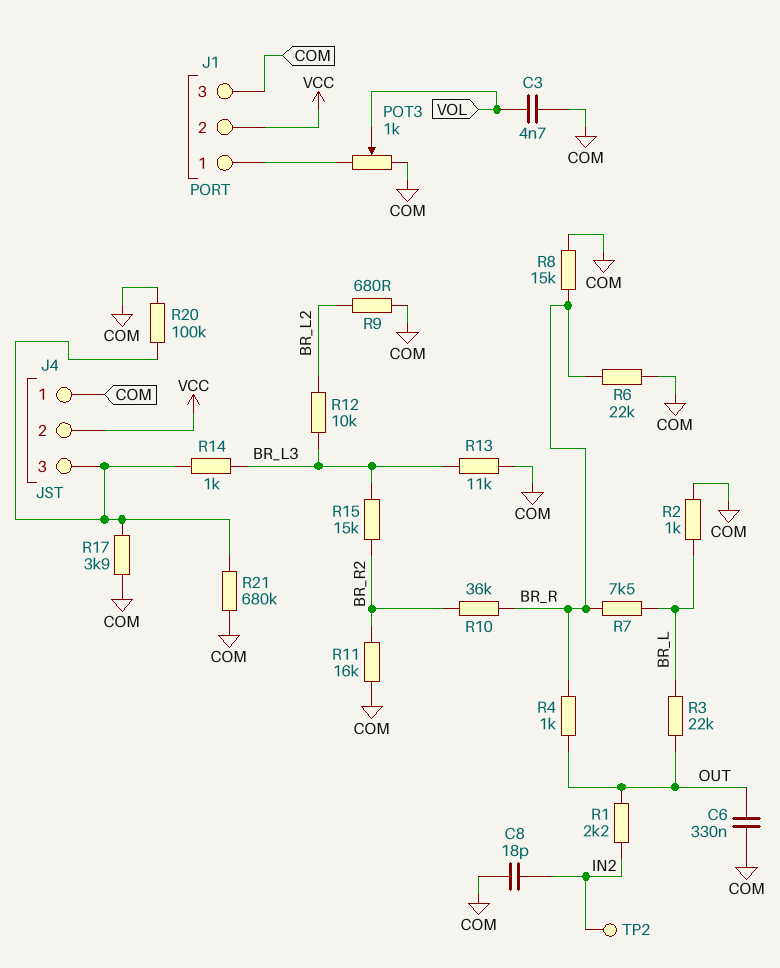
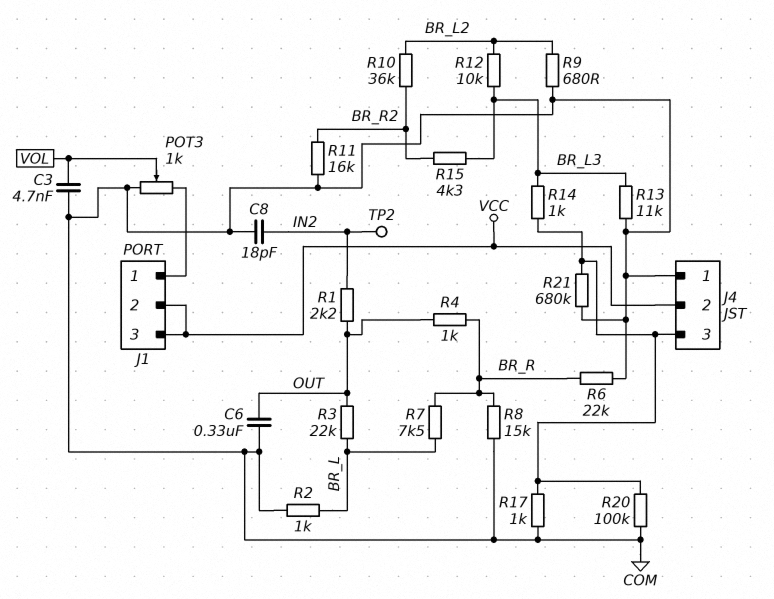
J1 pin 3: COM -> VCC
R10: 36k (BR_R, BR_R2) -> 36k (BR_L2, BR_R2)
R15: 15k (BR_L3, BR_R2) -> 4.3k (BR_L3, BR_R2)
R17: 3.9k (COM, J4/3) -> 1k (COM, J4/3)

